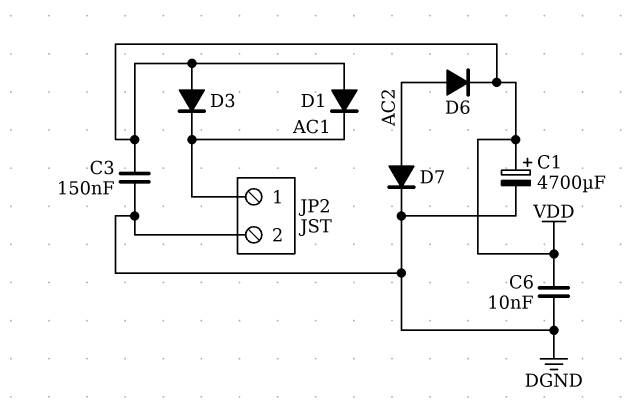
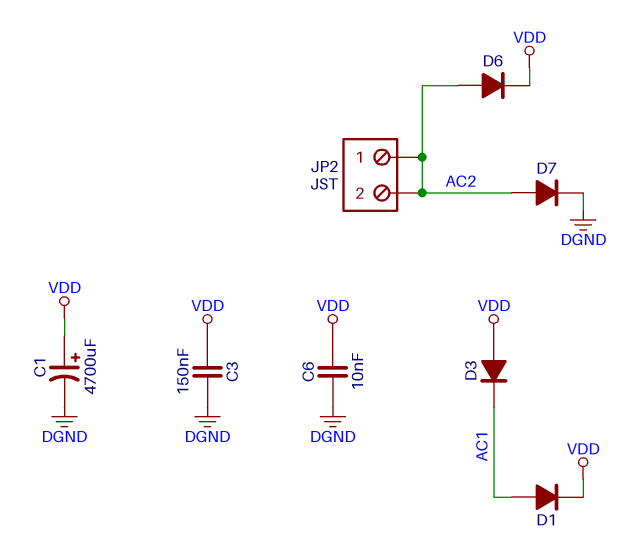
D1: diode (A VDD, K AC1) -> diode (A AC1, K VDD)
JP2 pin 1: AC1 -> AC2
JP2 pin 2: DGND -> AC2

